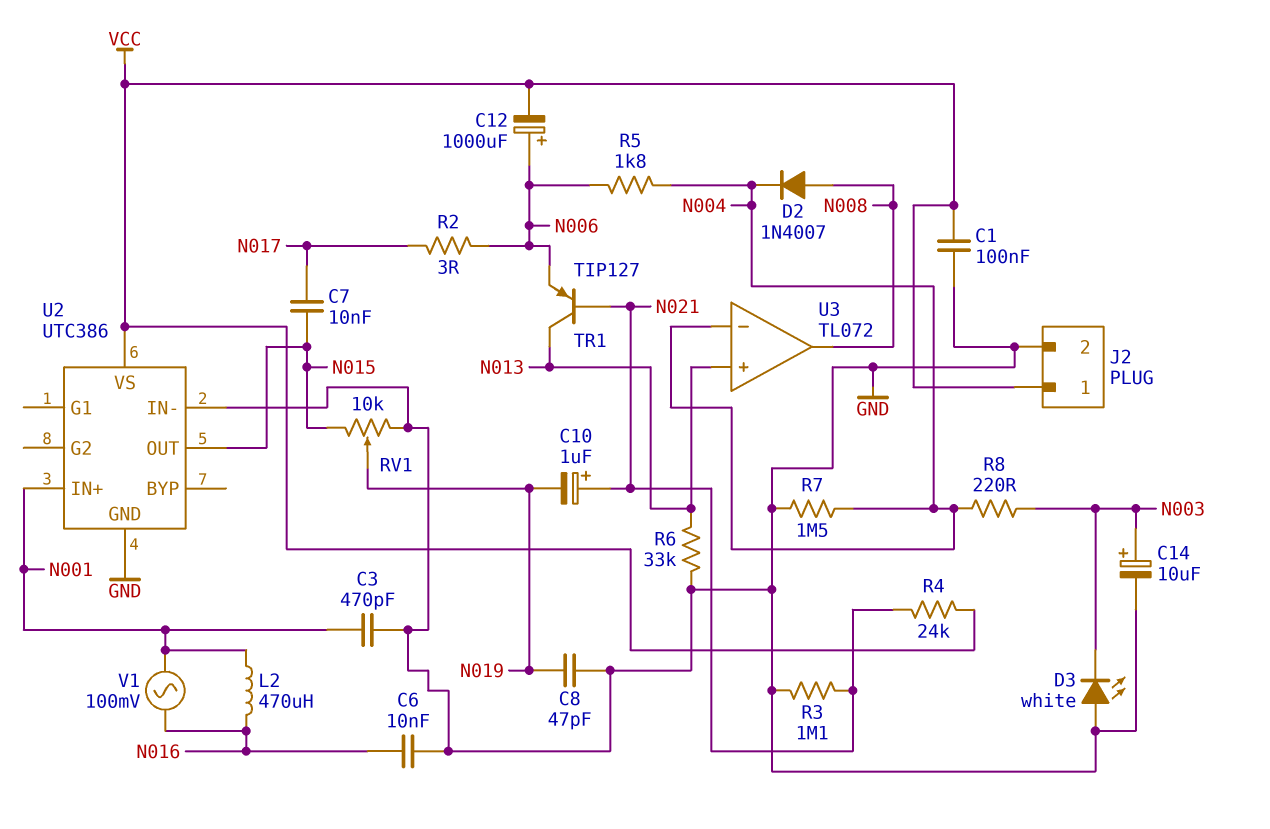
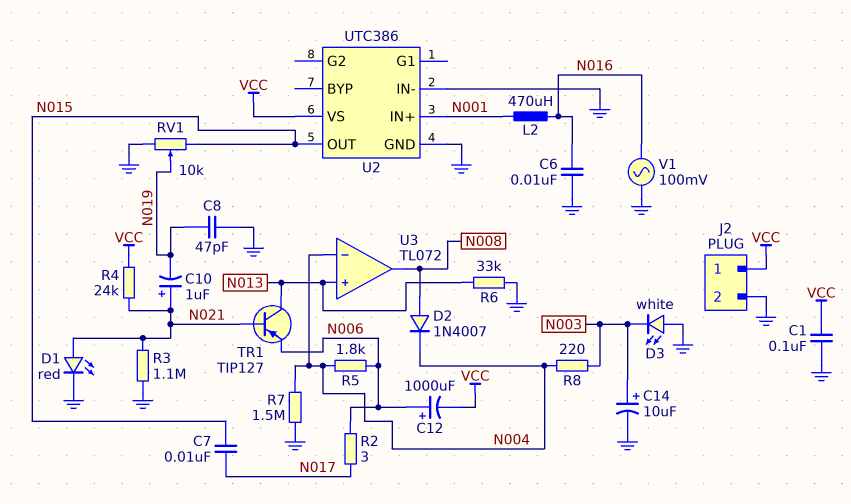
C3: 470pF (GND, N001) -> none
D1: none -> LED red (A N021, K GND)
V1: AC 100mV (N001, N016) -> AC 100mV (GND, N016)

